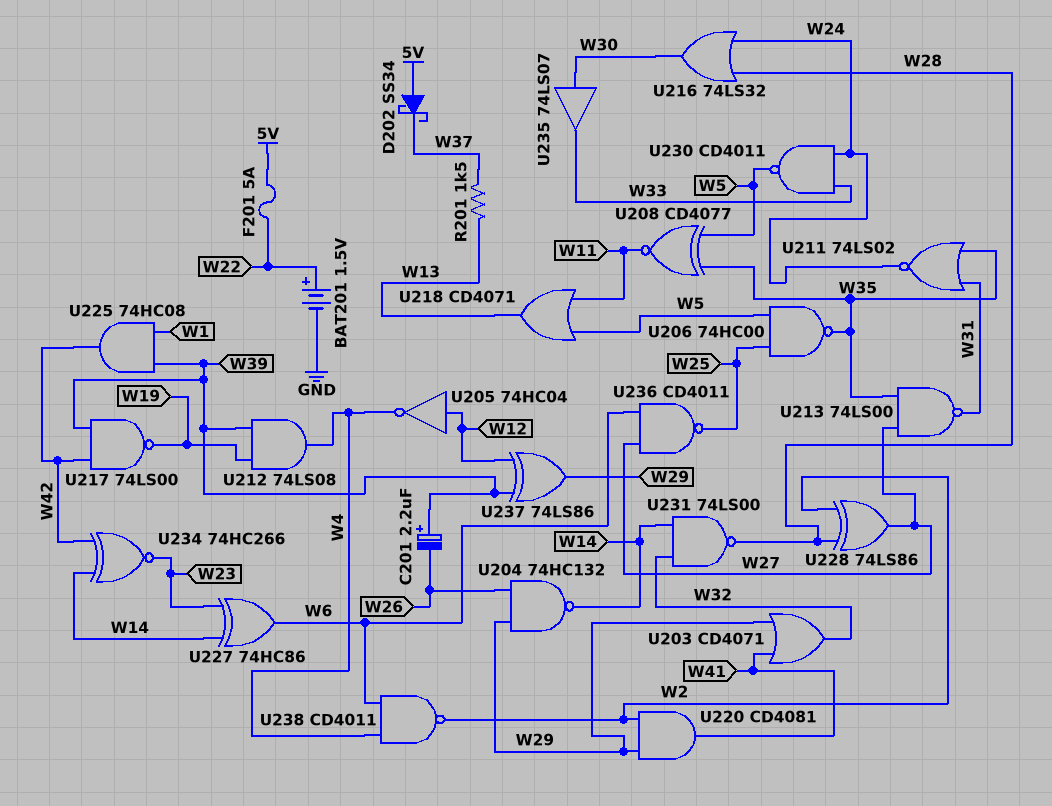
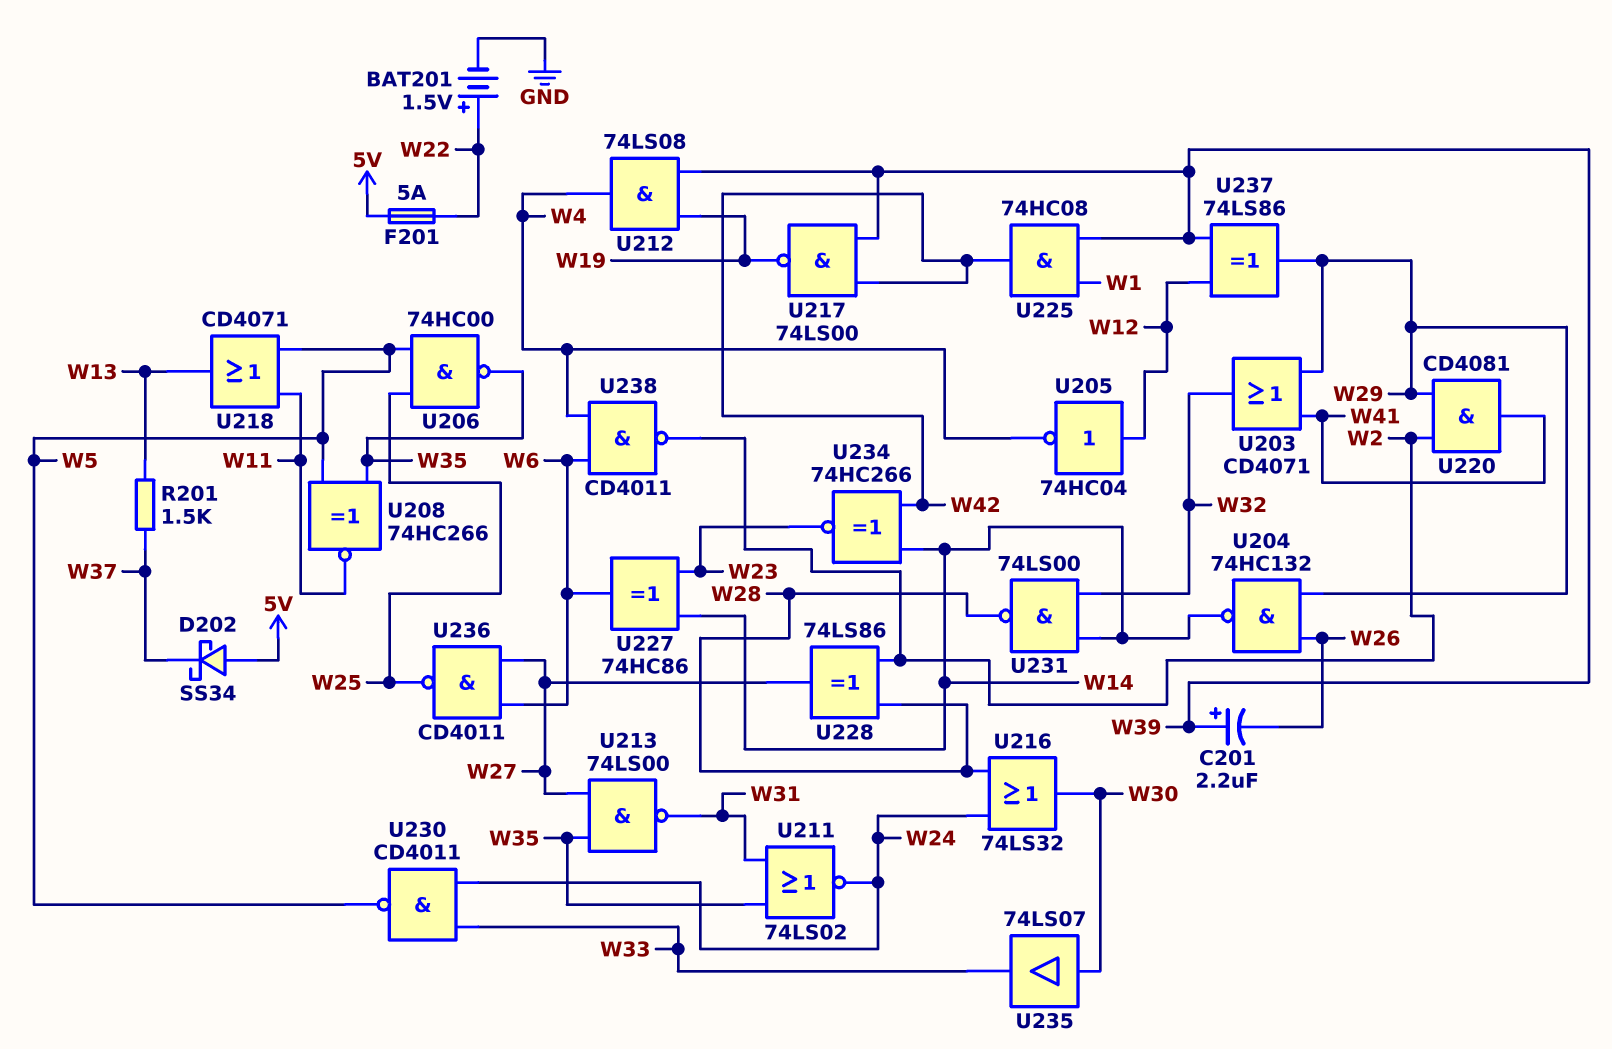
U208: XNOR CD4077 (in W5, in W35, out W11) -> XNOR 74HC266 (in W5, in W35, out W11)

